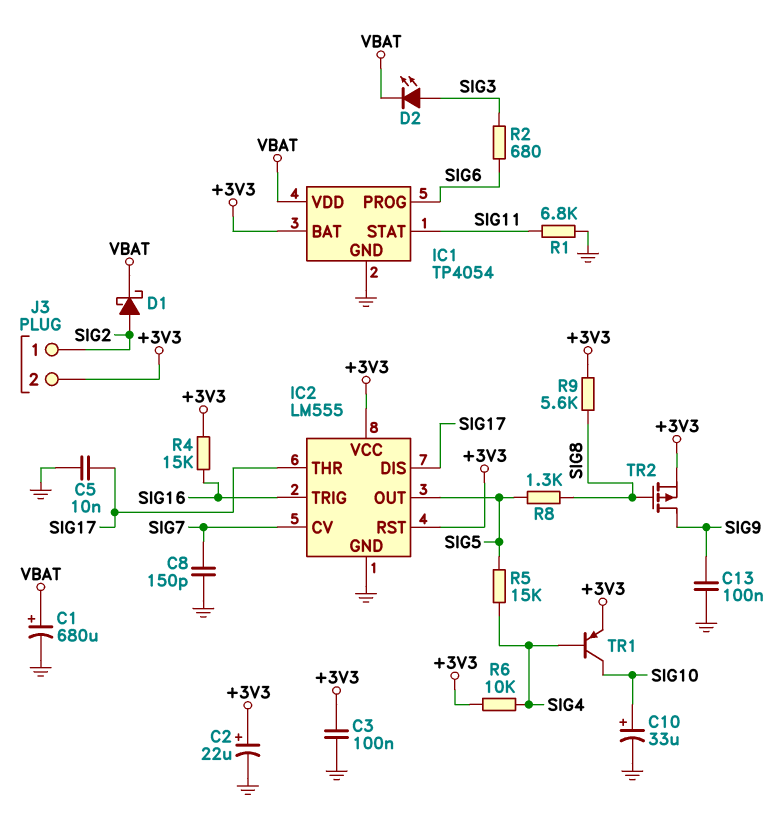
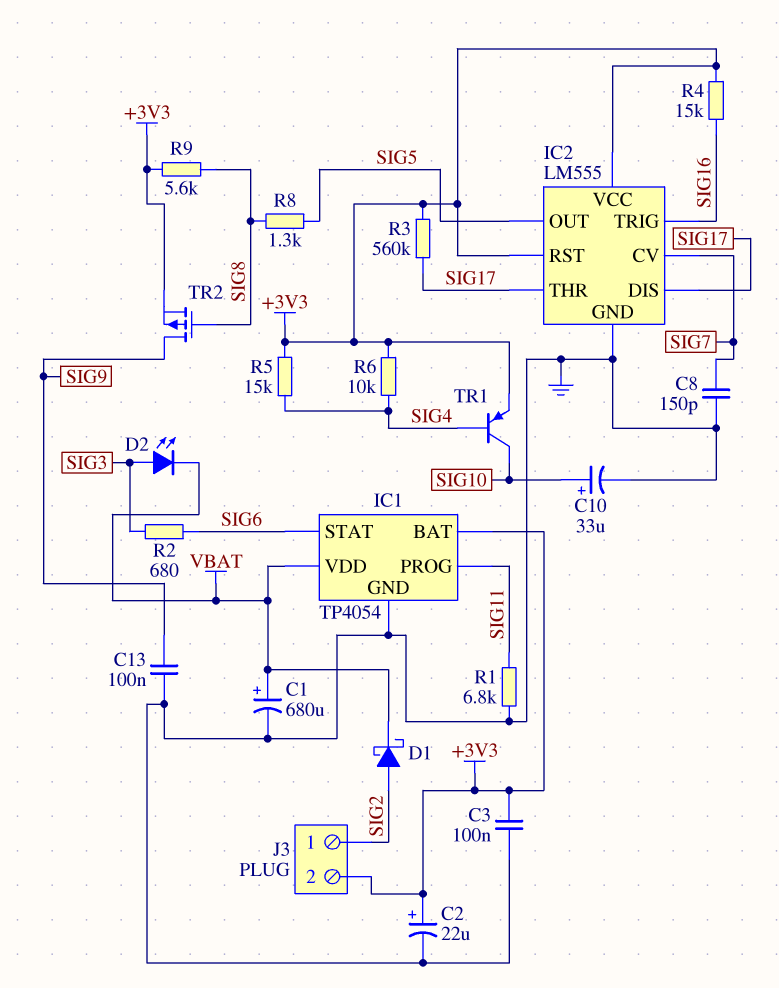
C5: 10nF (GND, SIG17) -> none
IC1 pin PROG: SIG6 -> SIG11
IC1 pin STAT: SIG11 -> SIG6
R3: none -> 560k (+3V3, SIG17)
R5: 15k (SIG4, SIG5) -> 15k (+3V3, SIG4)

